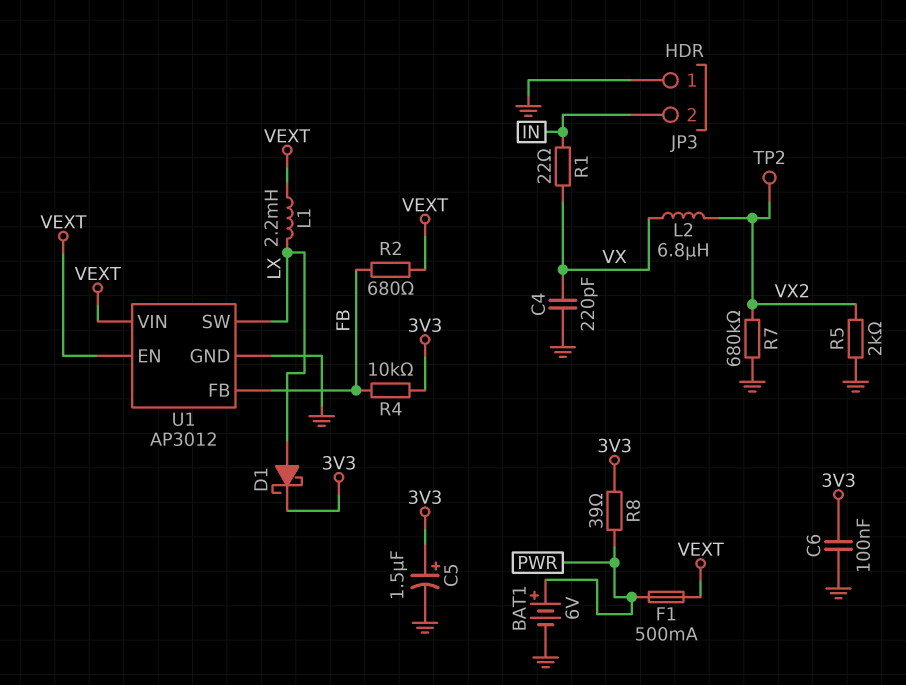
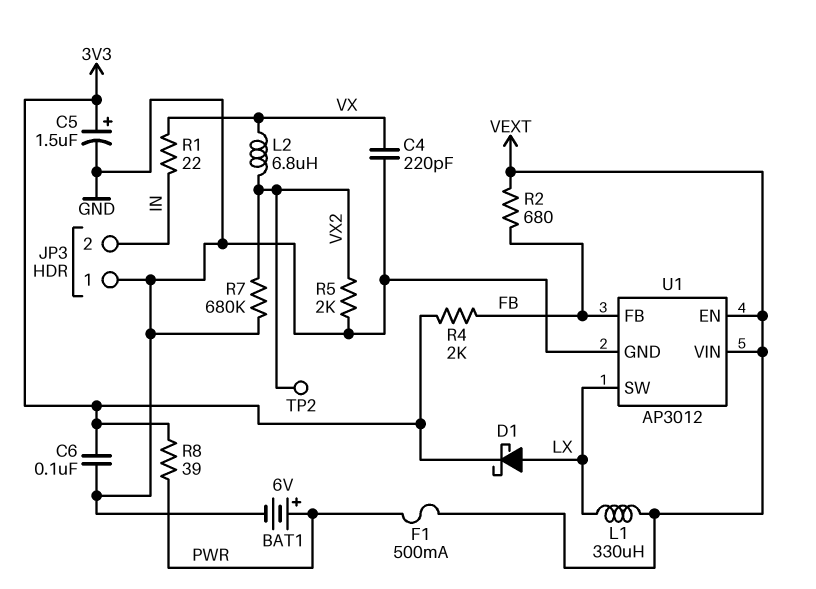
L1: 2.2mH (LX, VEXT) -> 330uH (LX, VEXT)
R4: 10k (3V3, FB) -> 2k (3V3, FB)

